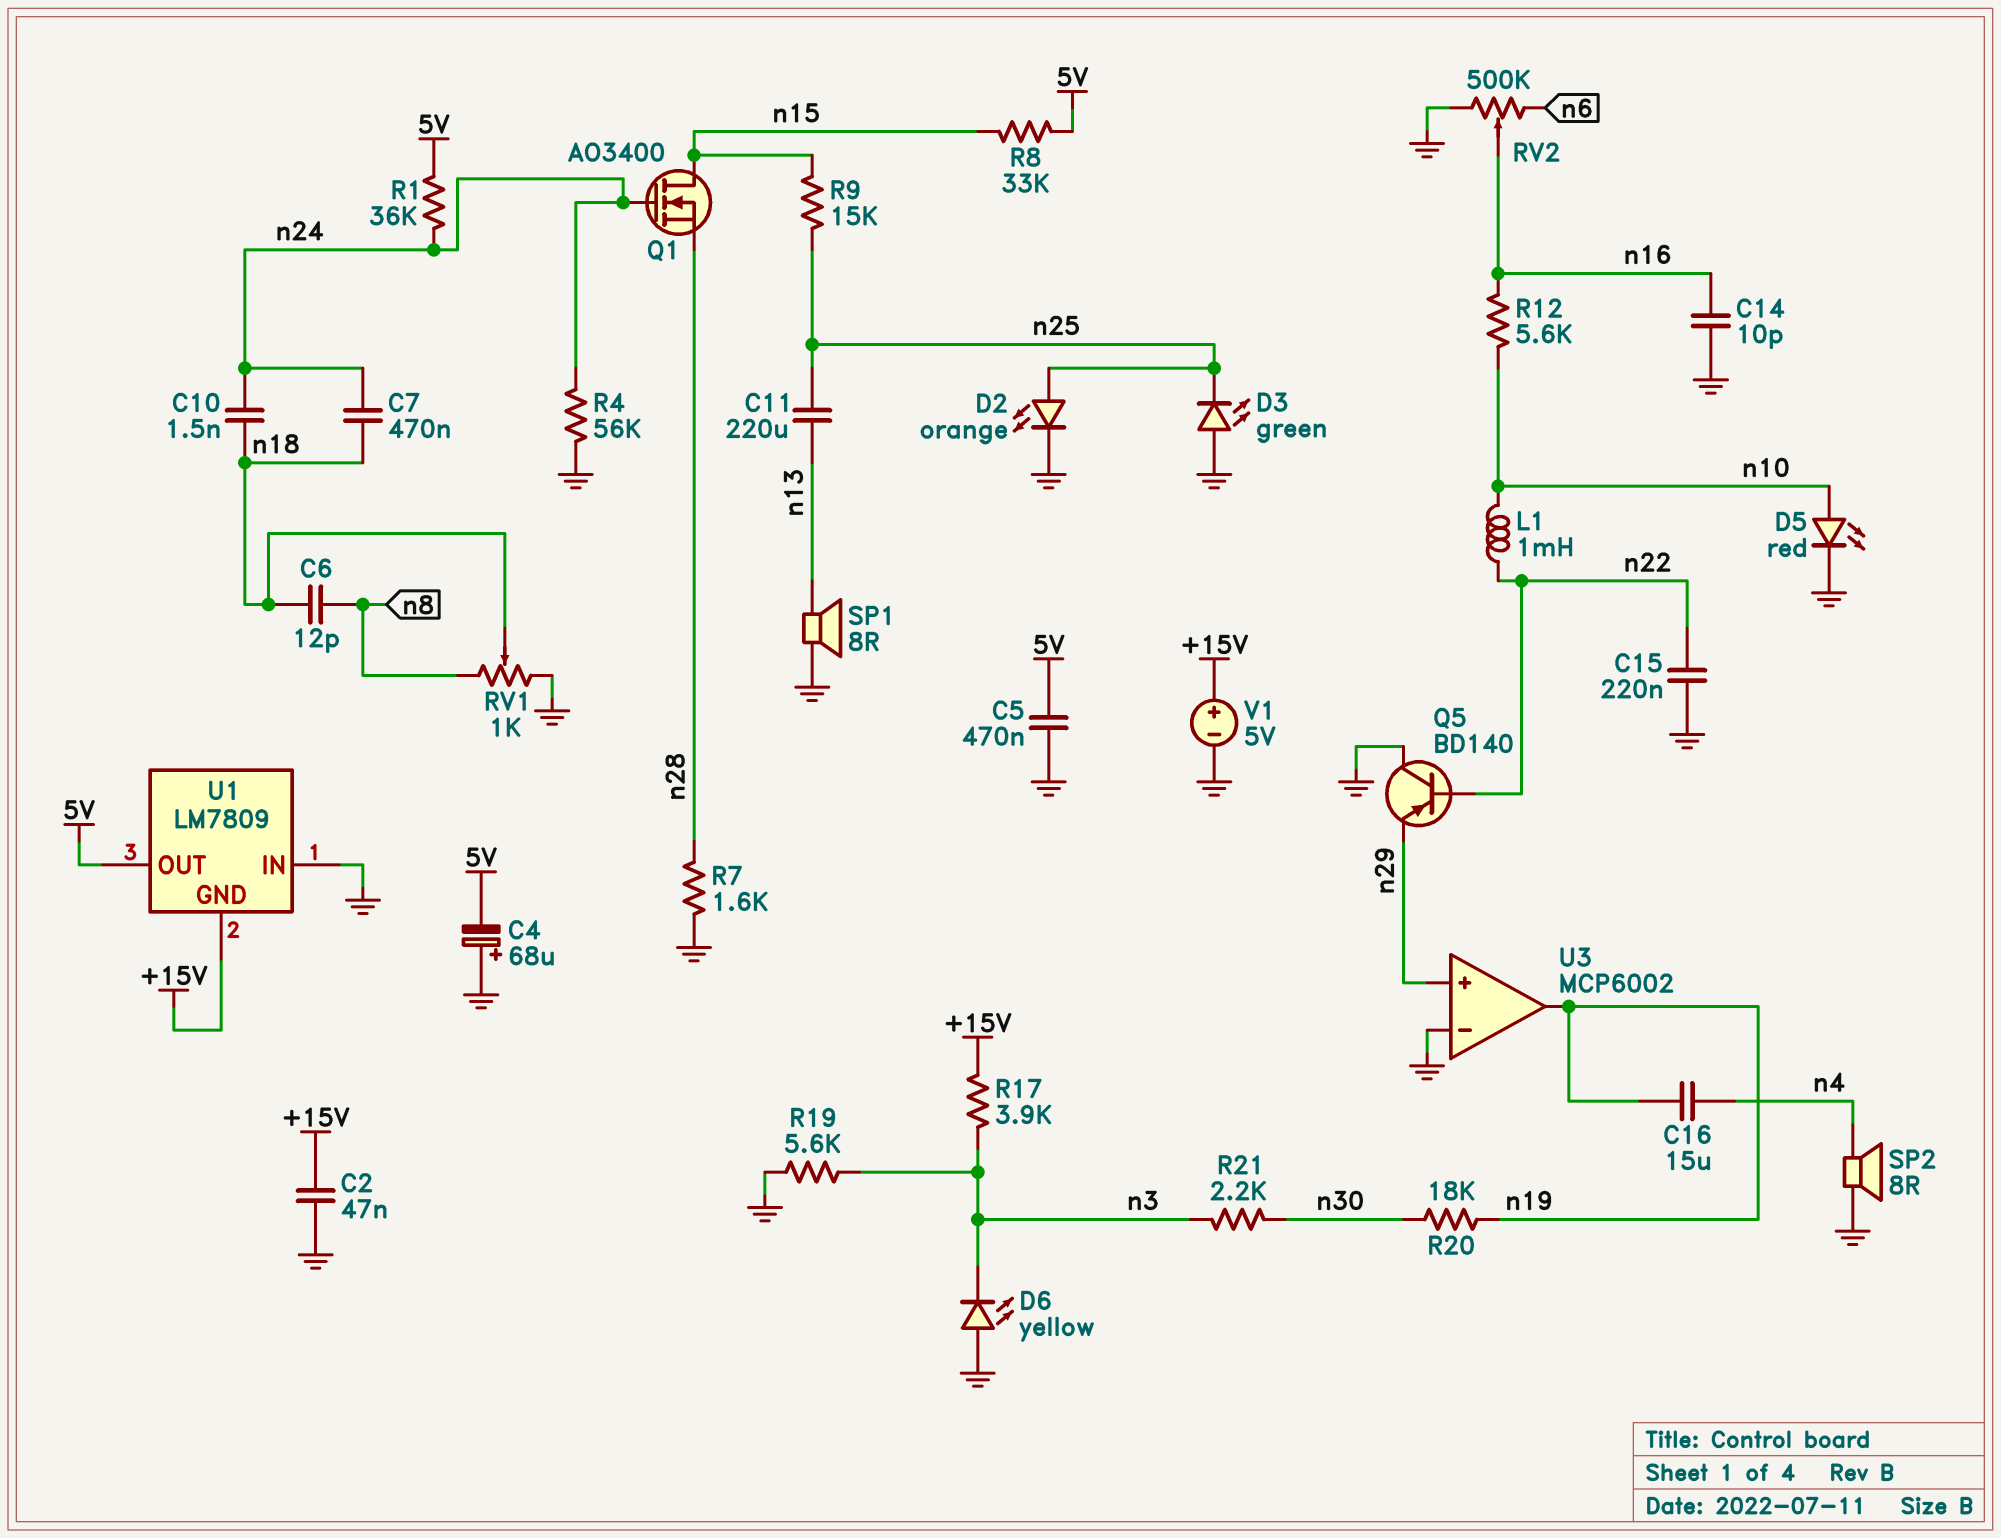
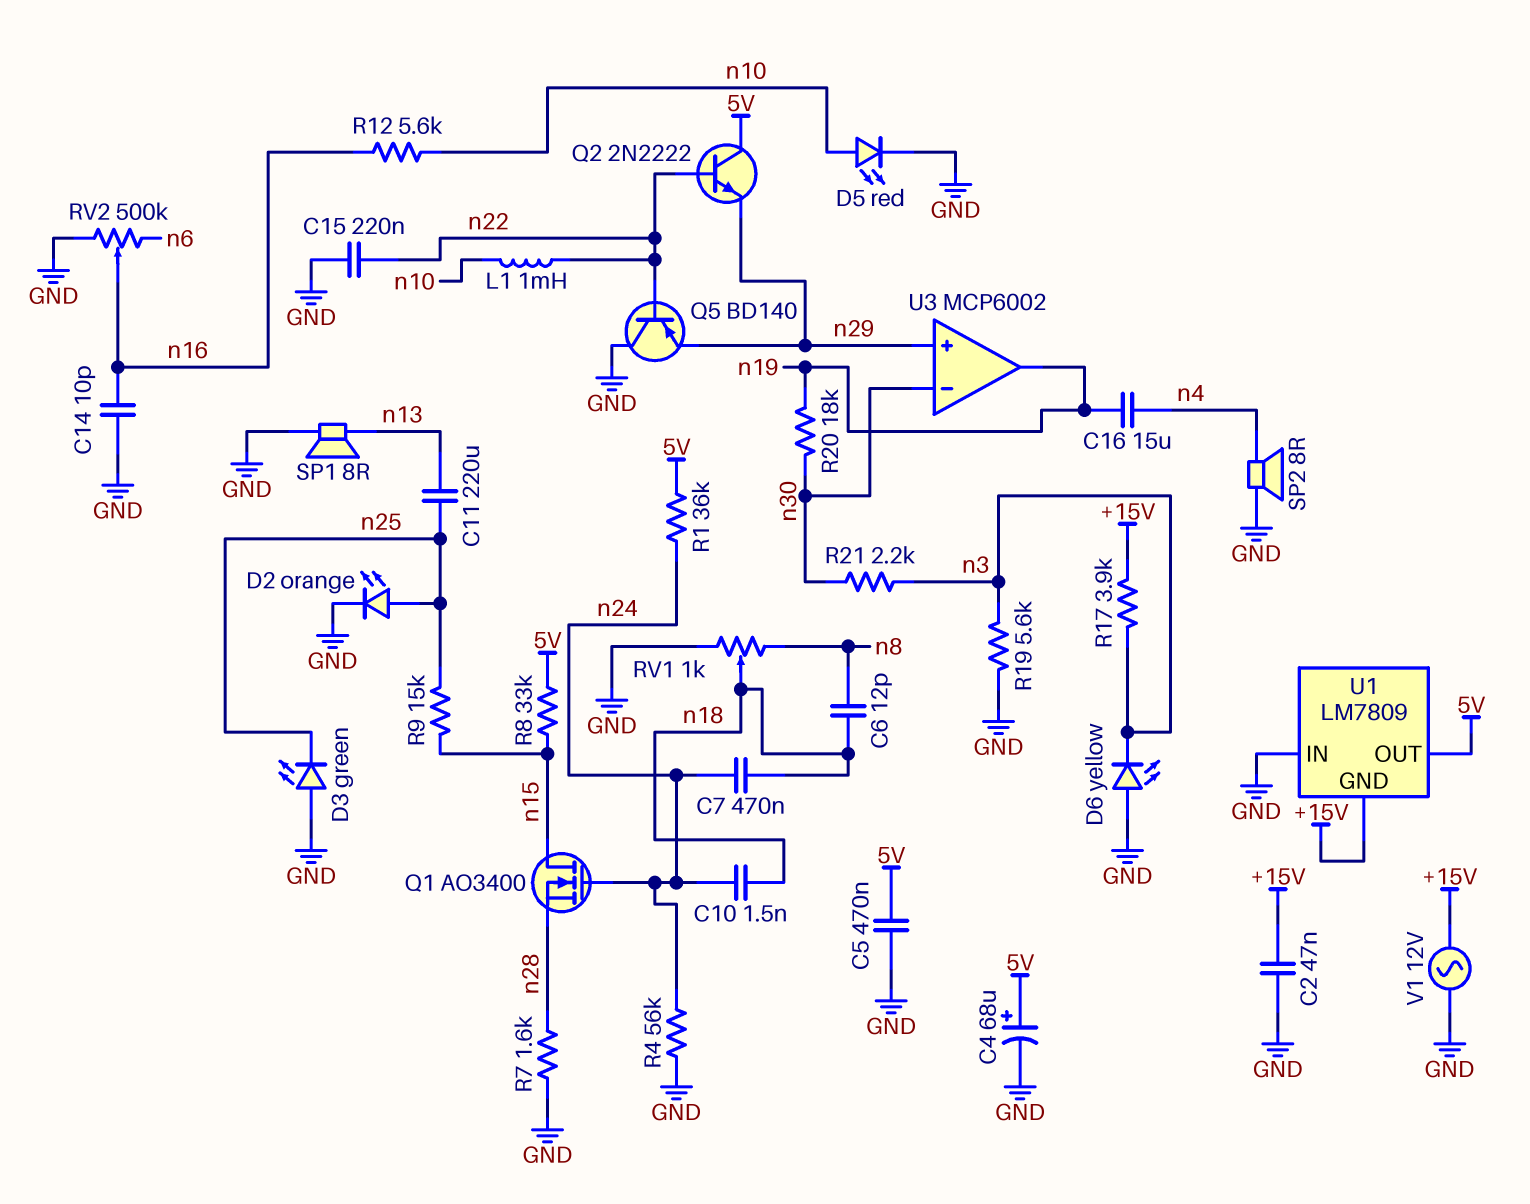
C4: 68uF (plus GND, minus 5V) -> 68uF (plus 5V, minus GND)
Q2: none -> NPN 2N2222 (B n22, C 5V, E n29)
U3 pin in-: GND -> n30
V1: 5V (plus +15V, minus GND) -> AC 12V (+15V, GND)

